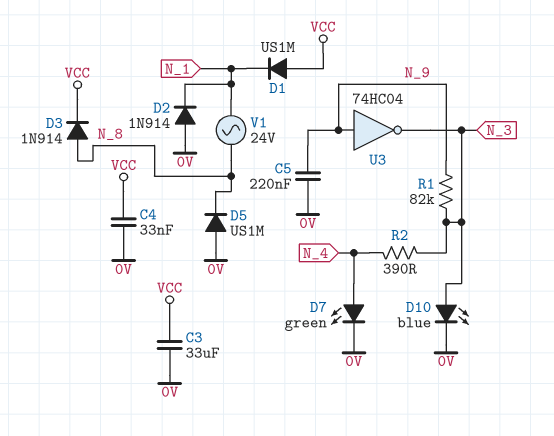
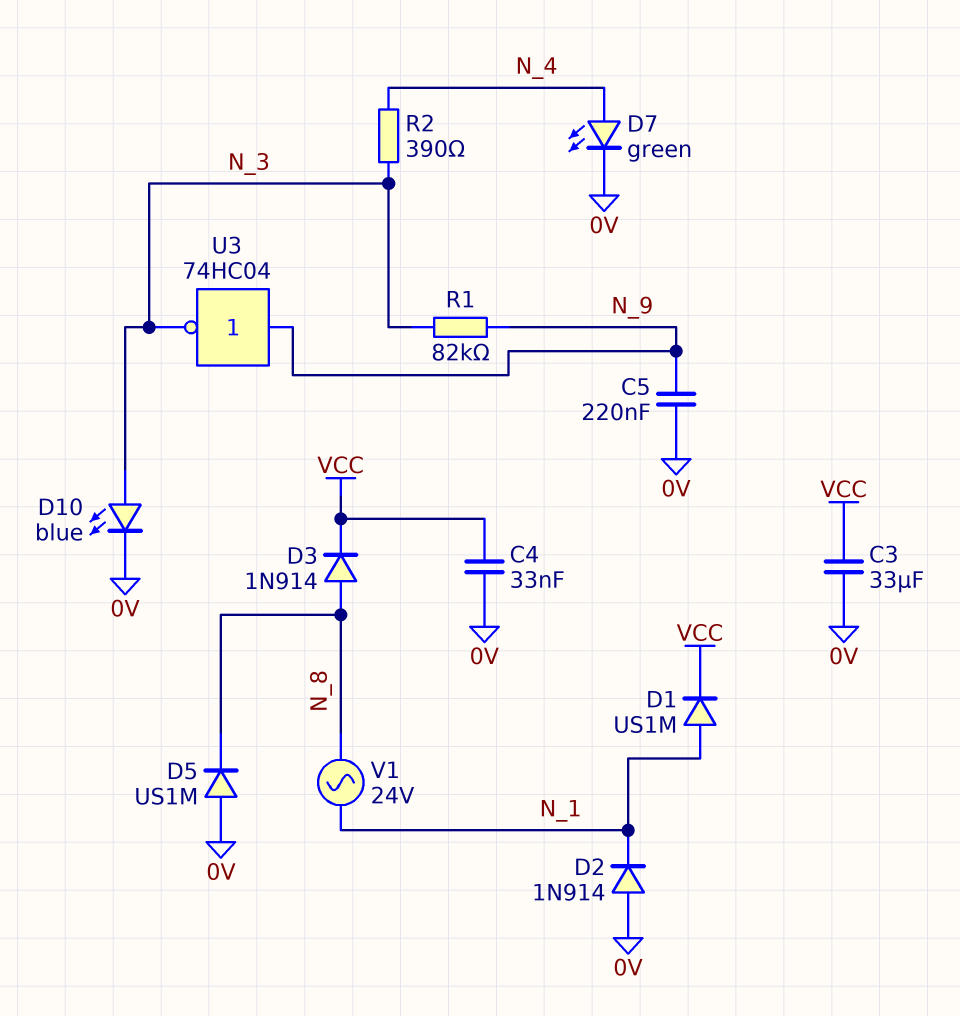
D1: diode US1M (A VCC, K N_1) -> diode US1M (A N_1, K VCC)

